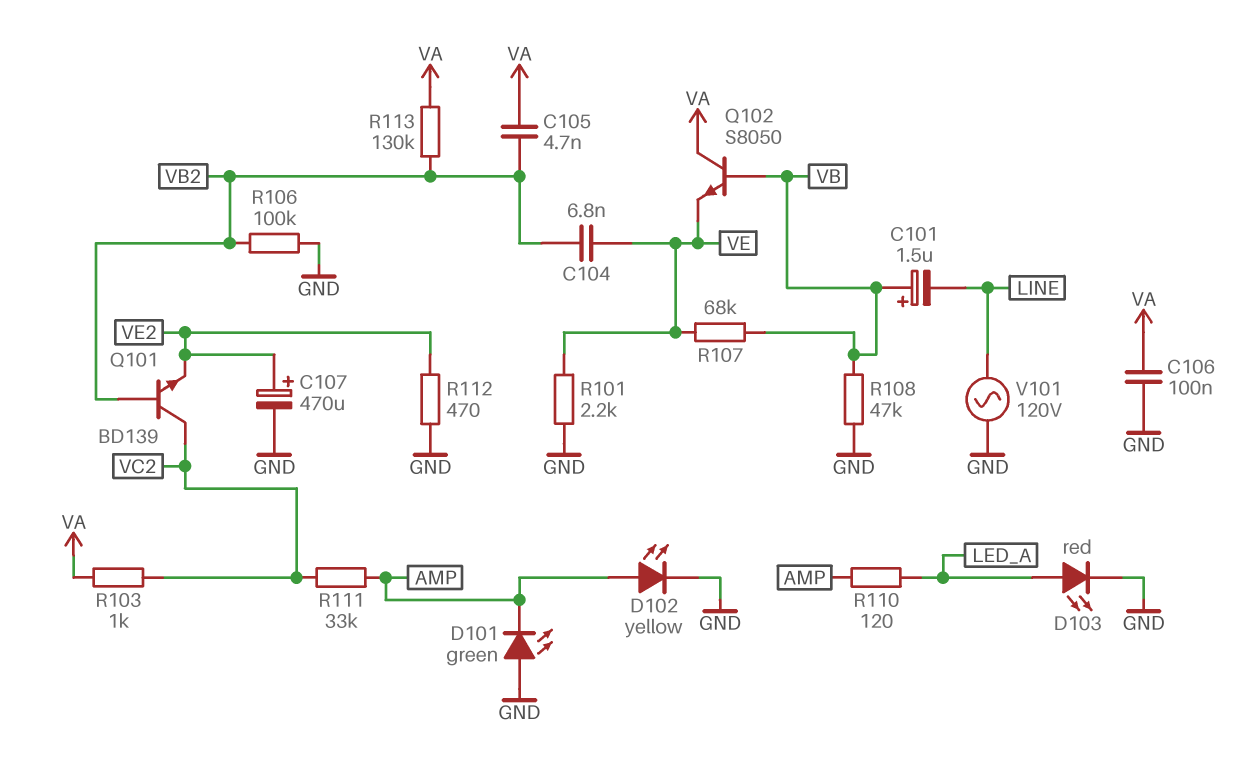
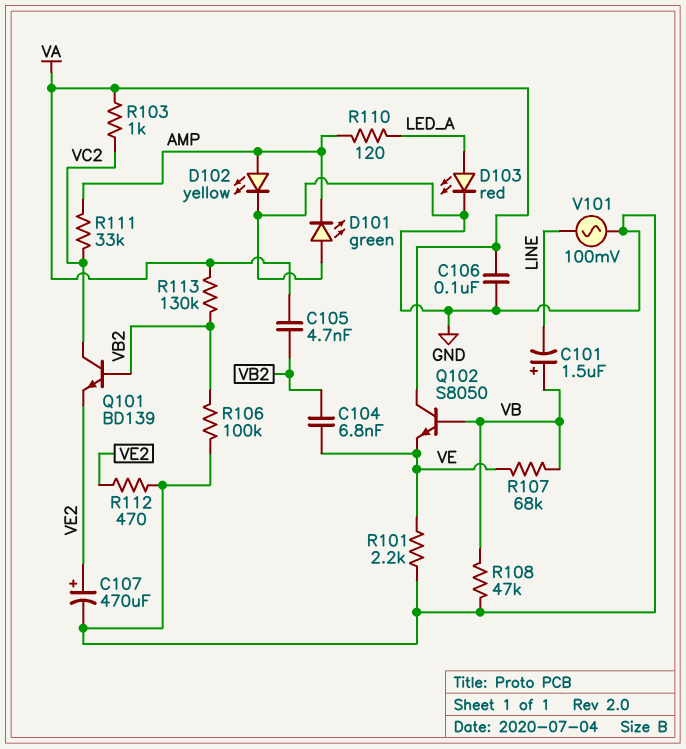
V101: AC 120V (GND, LINE) -> AC 100mV (GND, LINE)

